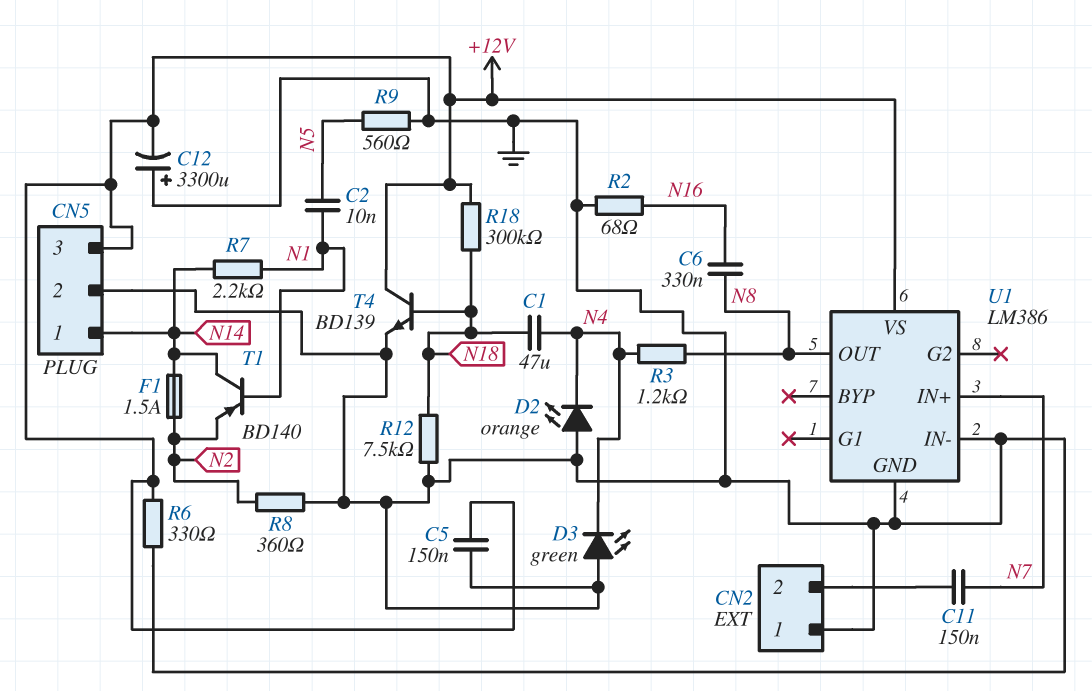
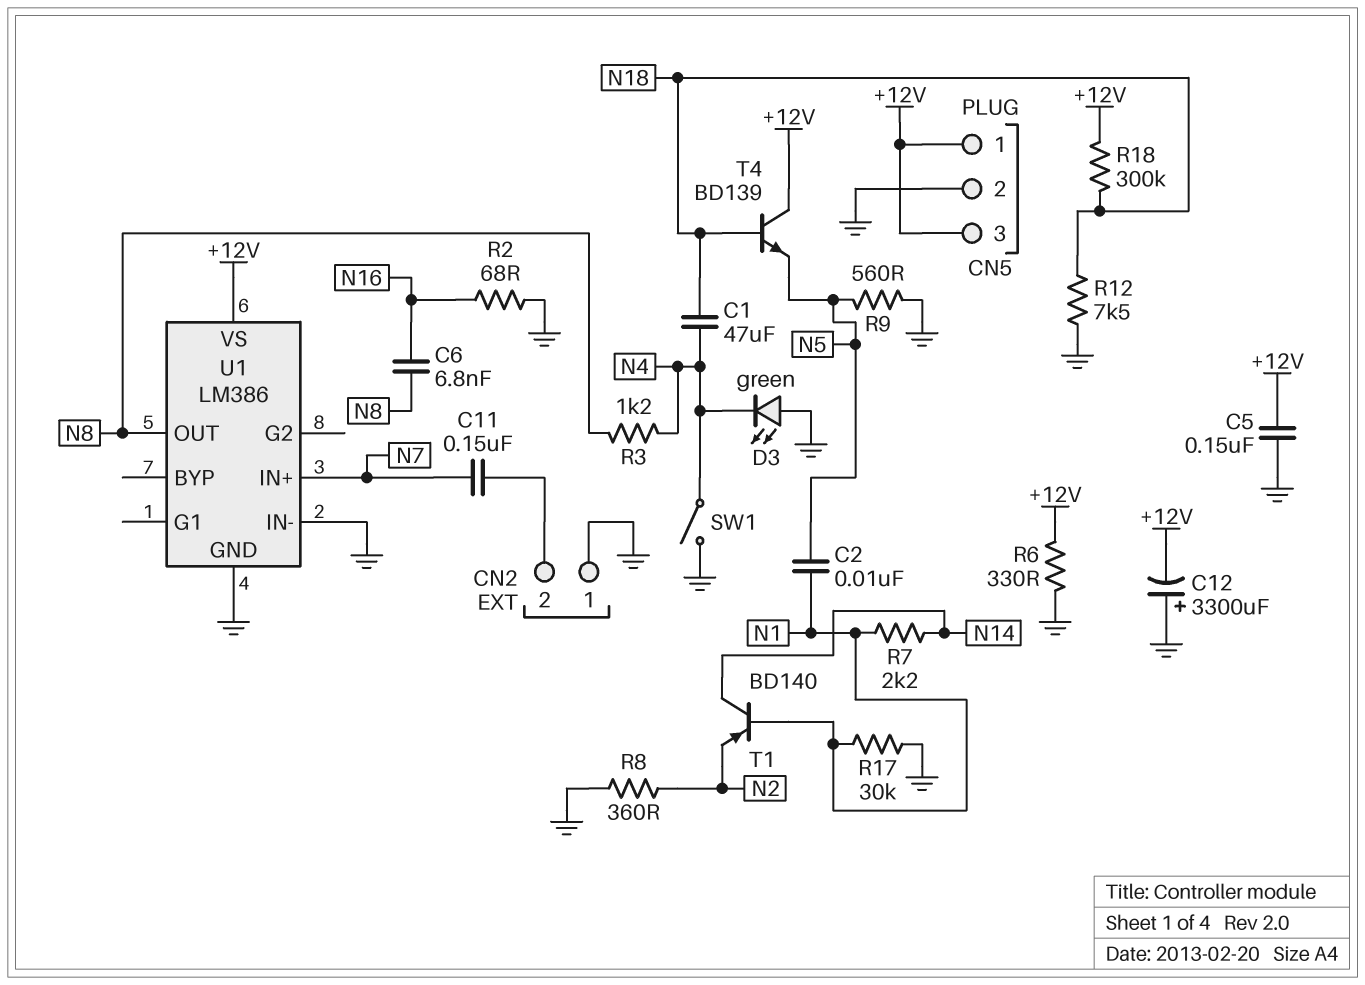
C6: 330nF (N8, N16) -> 6.8nF (N8, N16)
CN5 pin 1: N14 -> +12V
D2: LED orange (A GND, K N4) -> none
F1: 1.5A (N2, N14) -> none
R17: none -> 30k (GND, N1)
SW1: none -> switch (GND, N4)
T4: NPN BD139 (B N18, C +12V, E GND) -> NPN BD139 (B N18, C +12V, E N5)

